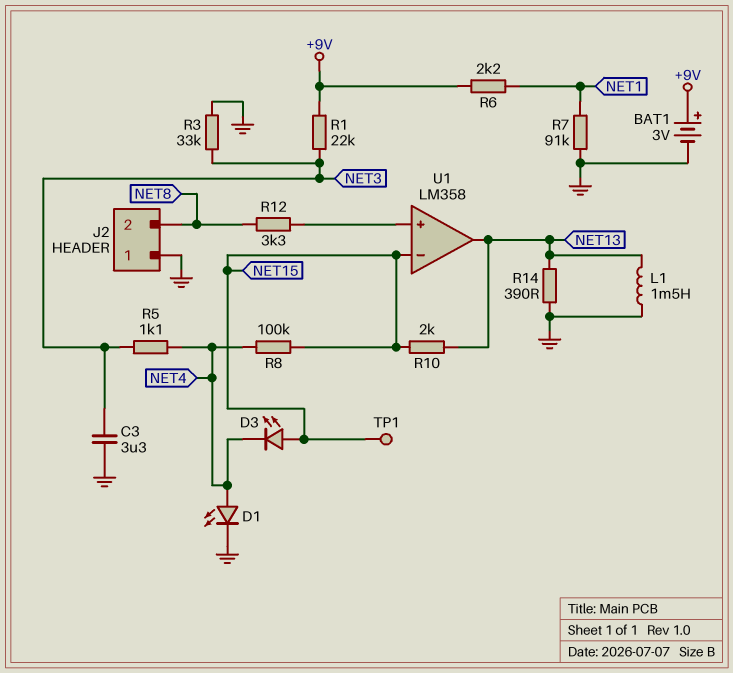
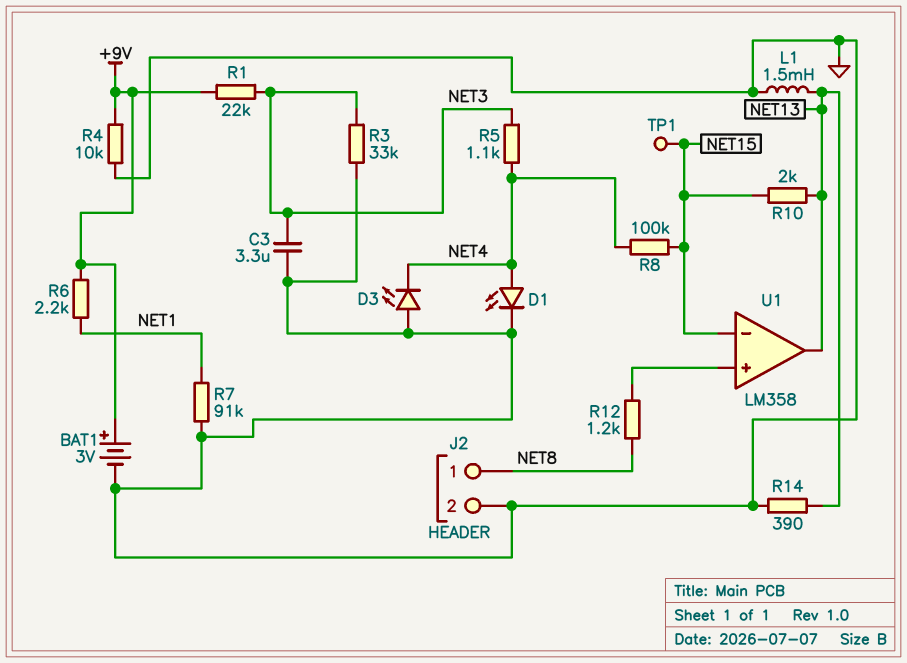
D3: LED (A NET15, K NET4) -> LED (A GND, K NET4)
J2 pin 1: GND -> NET8
J2 pin 2: NET8 -> GND
R4: none -> 10k (+9V, GND)
R12: 3.3k (NET8, U1/in+) -> 1.2k (NET8, U1/in+)

